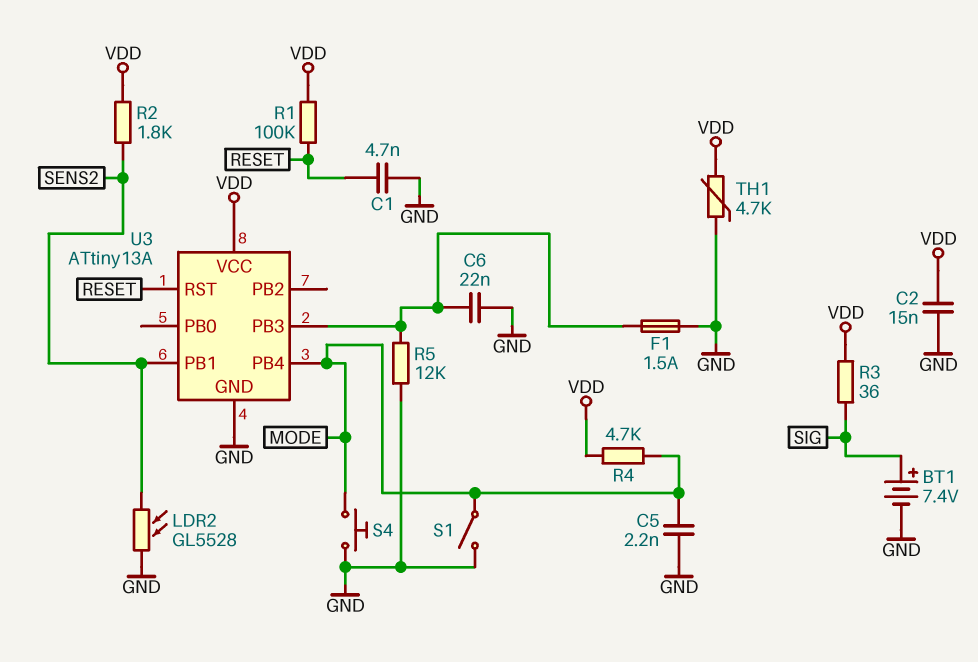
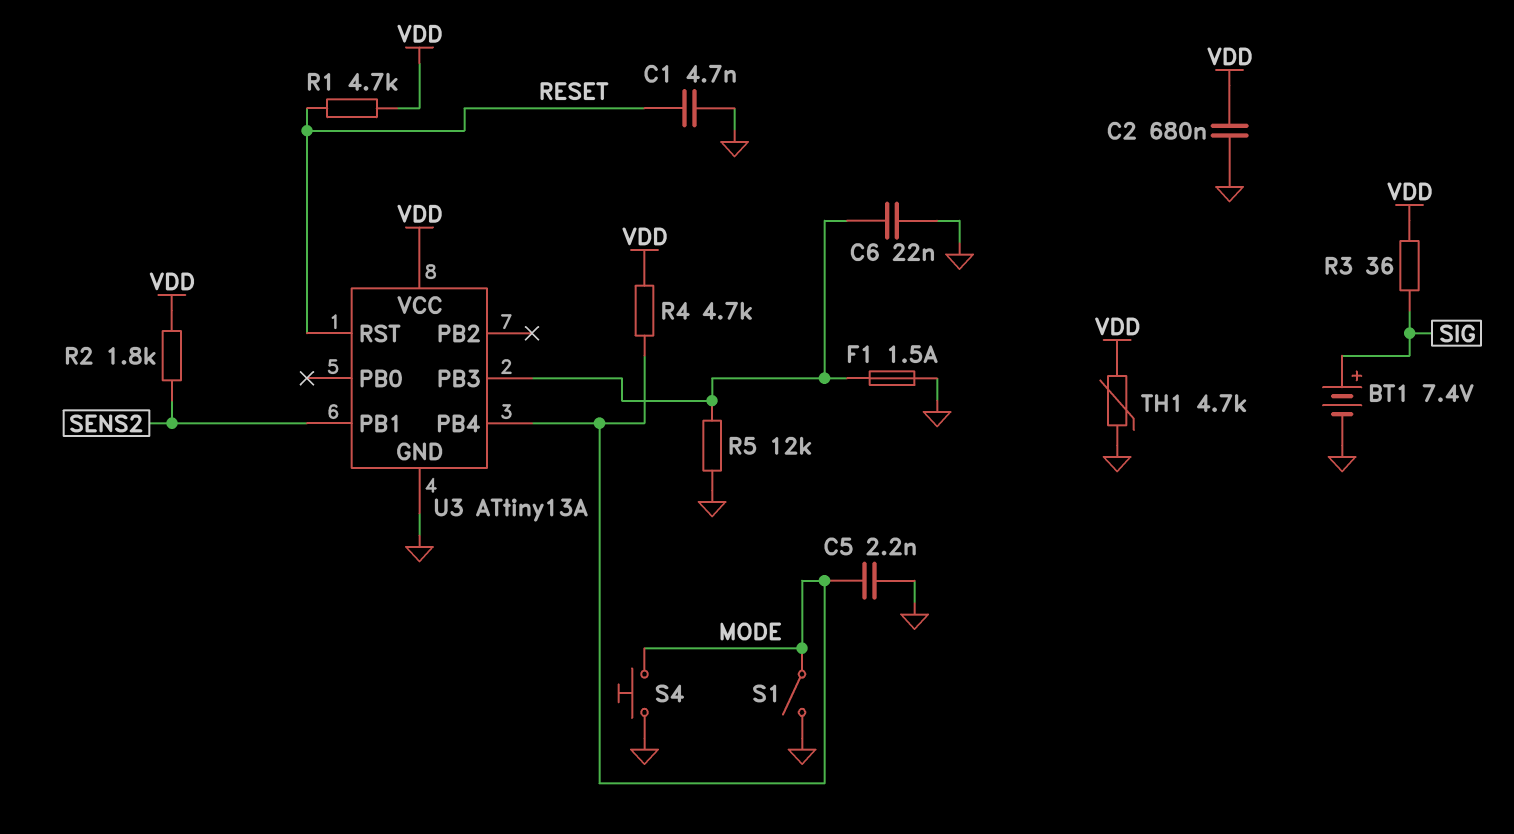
C2: 15nF (GND, VDD) -> 680nF (GND, VDD)
LDR2: GL5528 (GND, SENS2) -> none
R1: 100k (RESET, VDD) -> 4.7k (RESET, VDD)

